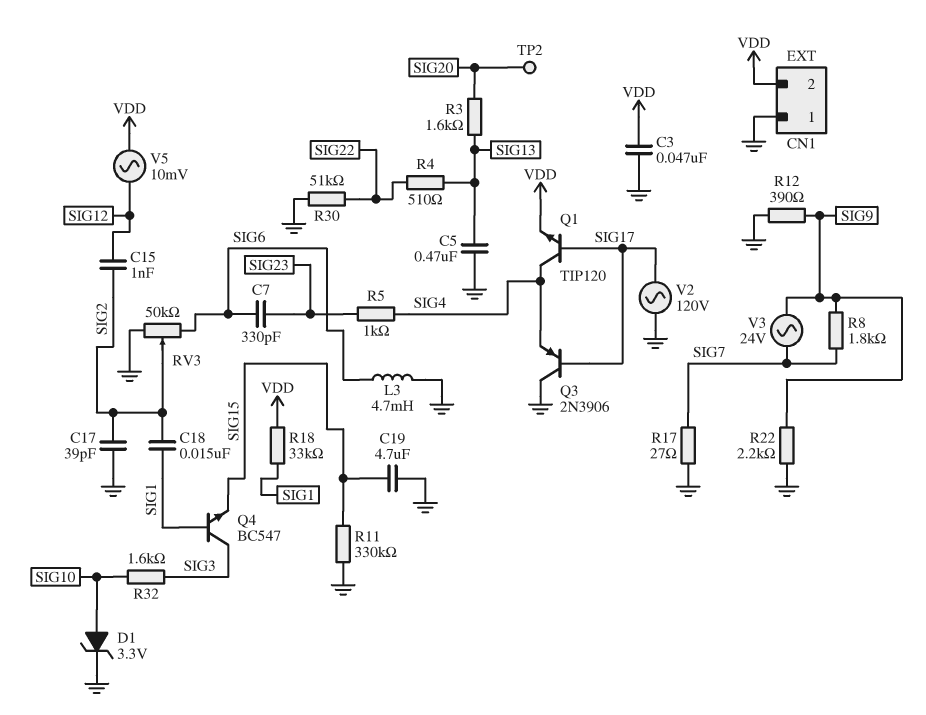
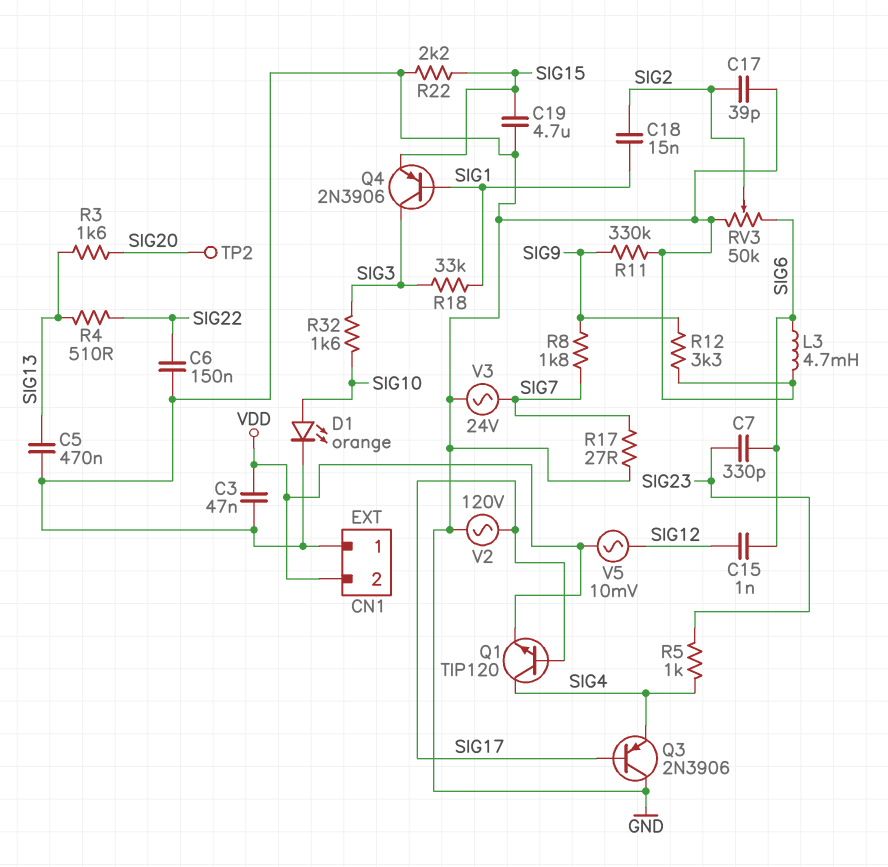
C6: none -> 150nF (GND, SIG22)
C15: 1nF (SIG2, SIG12) -> 1nF (SIG6, SIG12)
D1: zener 3.3V (A SIG10, K GND) -> LED orange (A SIG10, K GND)
Q4: NPN BC547 (B SIG1, C SIG3, E SIG15) -> PNP 2N3906 (B SIG1, C SIG3, E SIG15)
R11: 330k (GND, SIG15) -> 330k (GND, SIG9)
R12: 390 (GND, SIG9) -> 3.3k (GND, SIG9)
R18: 33k (SIG1, VDD) -> 33k (SIG1, SIG3)
R22: 2.2k (GND, SIG9) -> 2.2k (GND, SIG15)
R30: 51k (GND, SIG22) -> none
V3: AC 24V (SIG7, SIG9) -> AC 24V (GND, SIG7)

